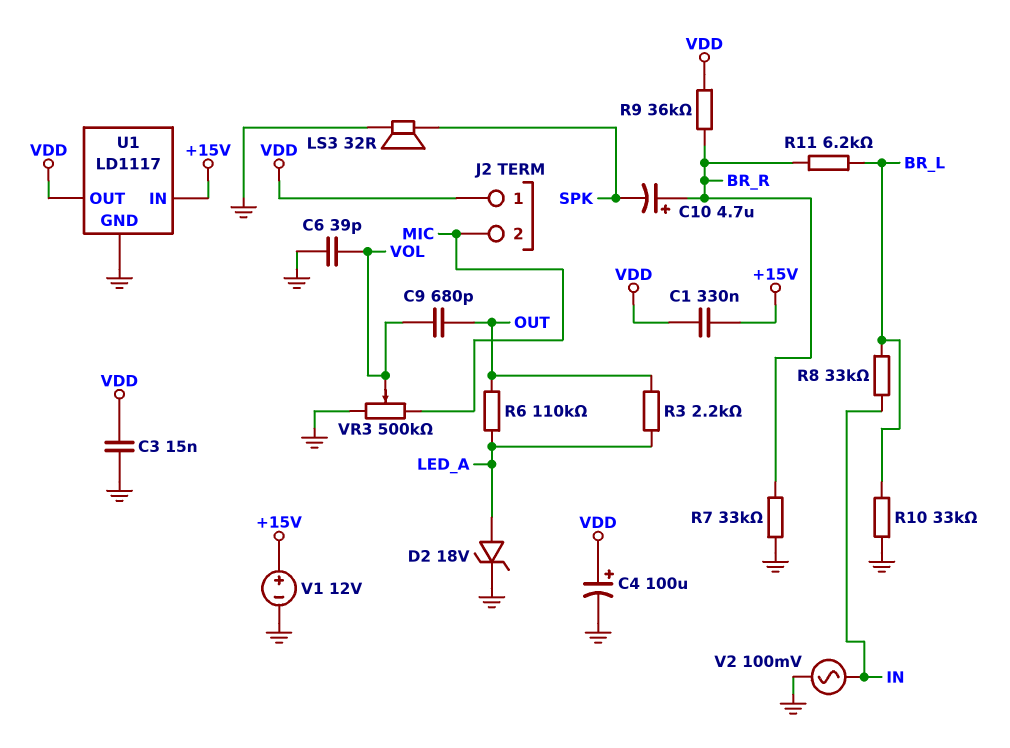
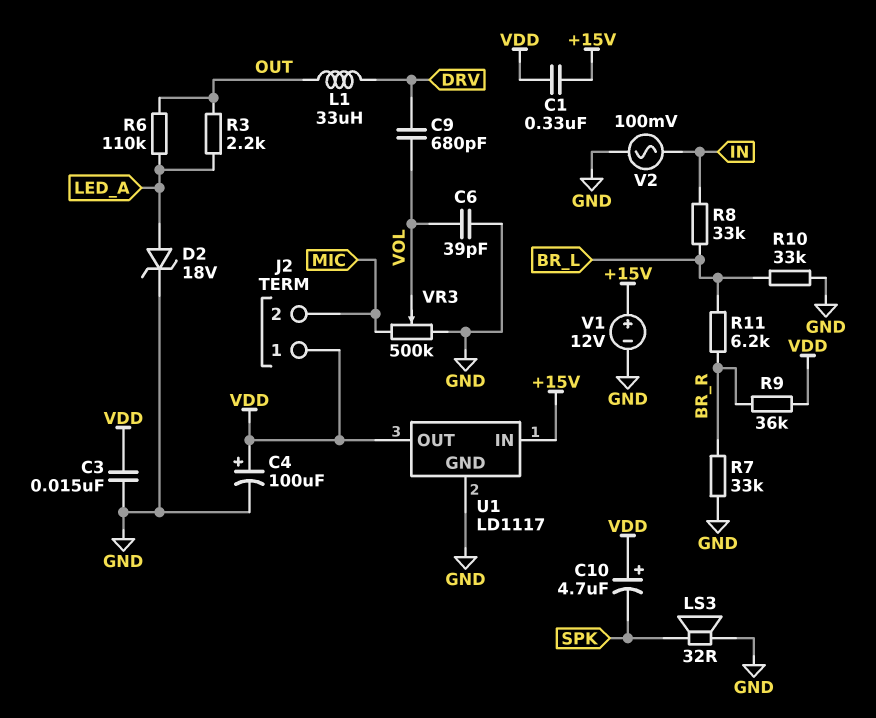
C9: 680pF (OUT, VOL) -> 680pF (DRV, VOL)
C10: 4.7uF (plus BR_R, minus SPK) -> 4.7uF (plus VDD, minus SPK)
L1: none -> 33uH (DRV, OUT)

